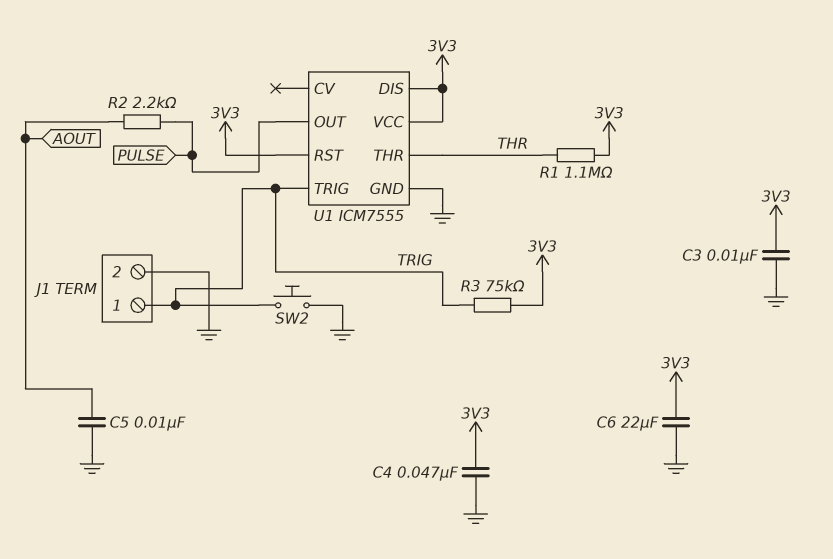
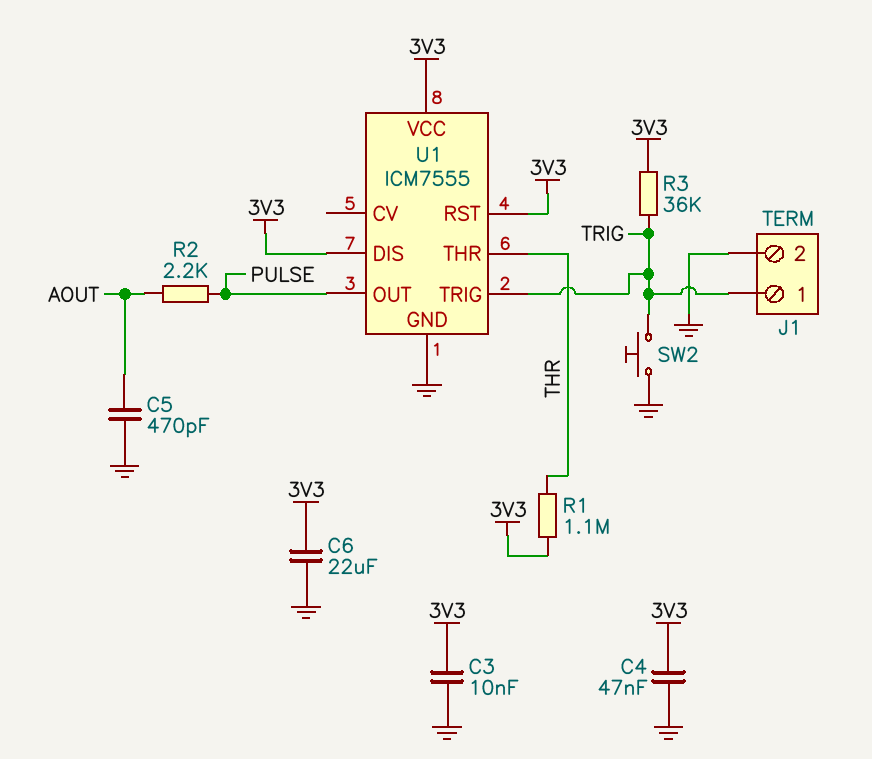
C5: 10nF (AOUT, GND) -> 470pF (AOUT, GND)
R3: 75k (3V3, TRIG) -> 36k (3V3, TRIG)

